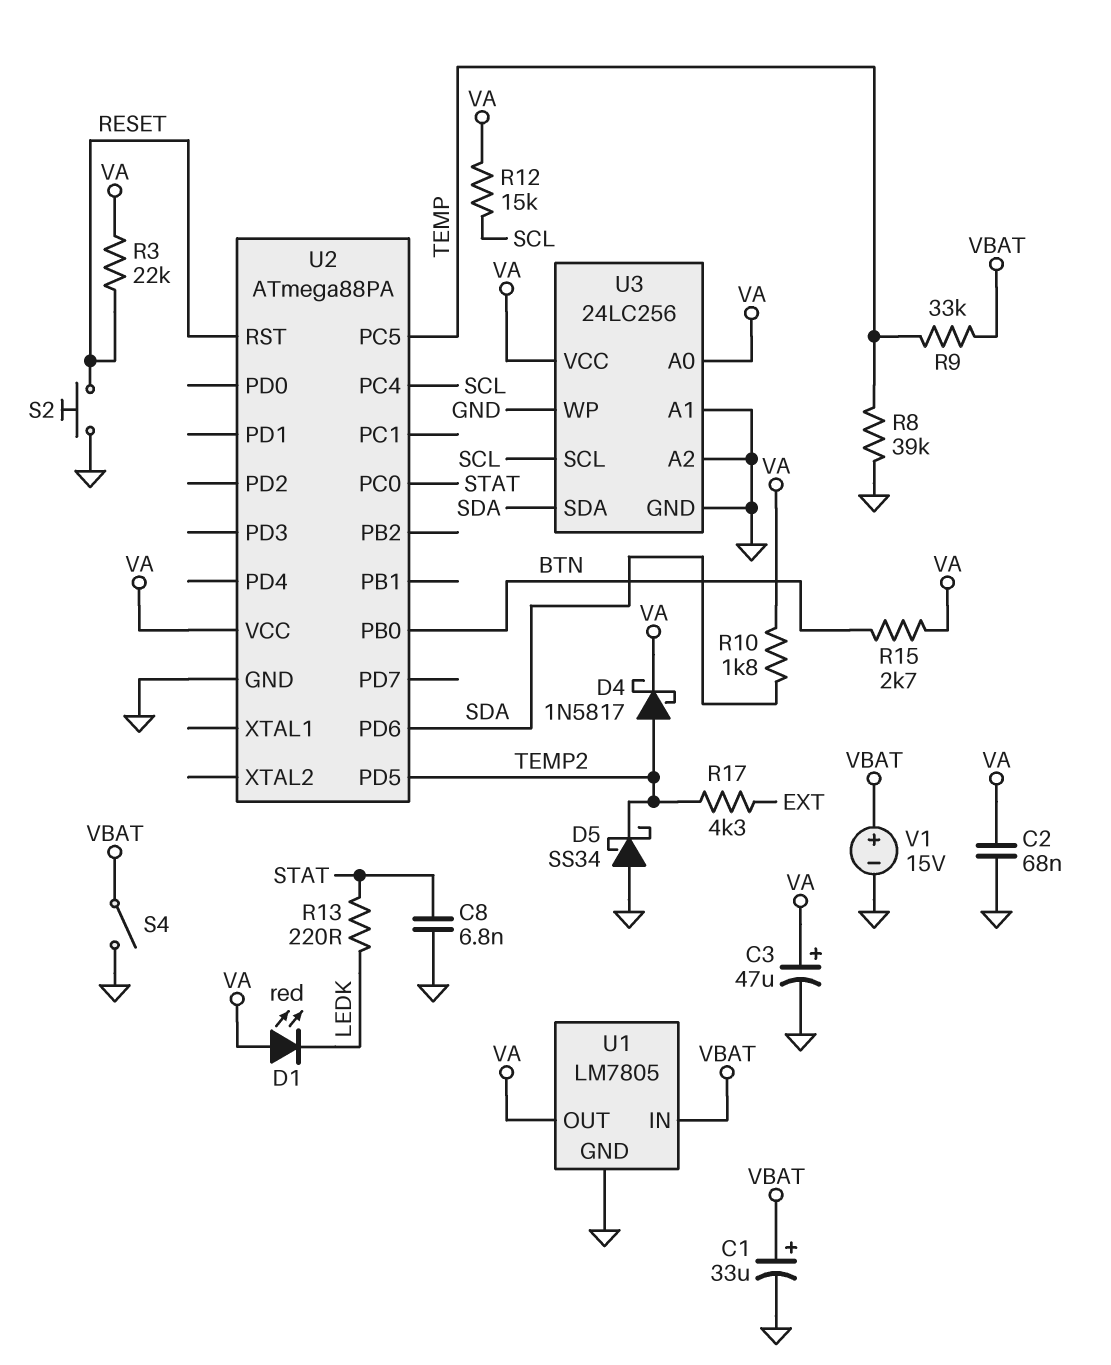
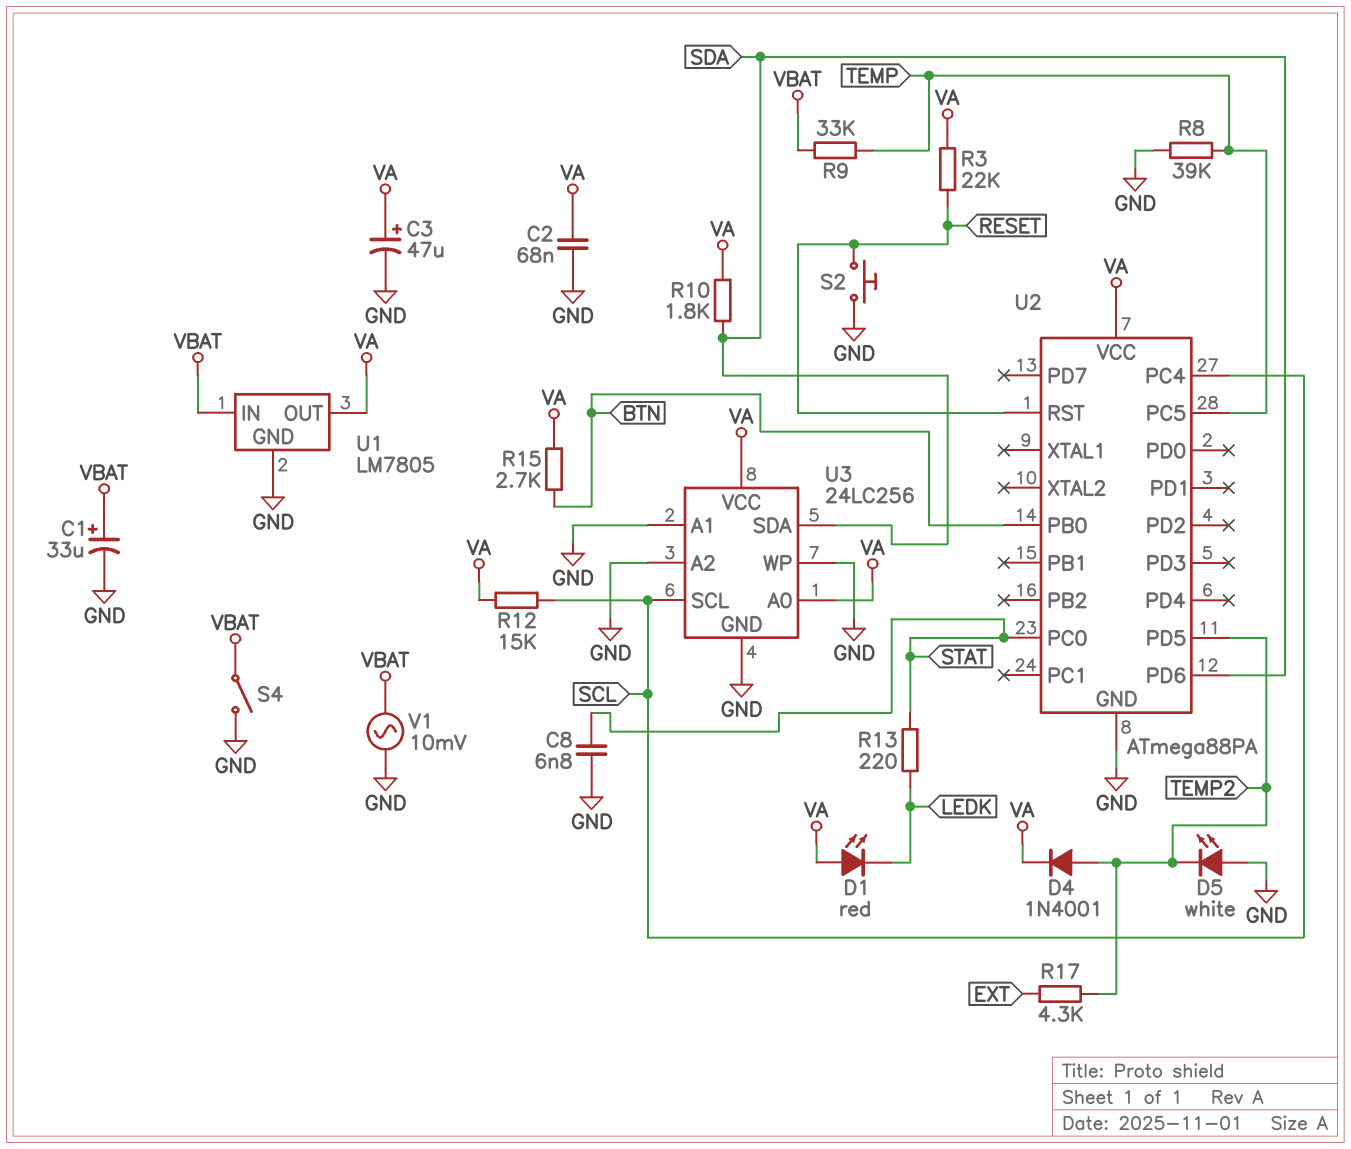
D4: schottky 1N5817 (A TEMP2, K VA) -> diode 1N4001 (A TEMP2, K VA)
D5: schottky SS34 (A GND, K TEMP2) -> LED white (A GND, K TEMP2)
V1: 15V (plus VBAT, minus GND) -> AC 10mV (GND, VBAT)

